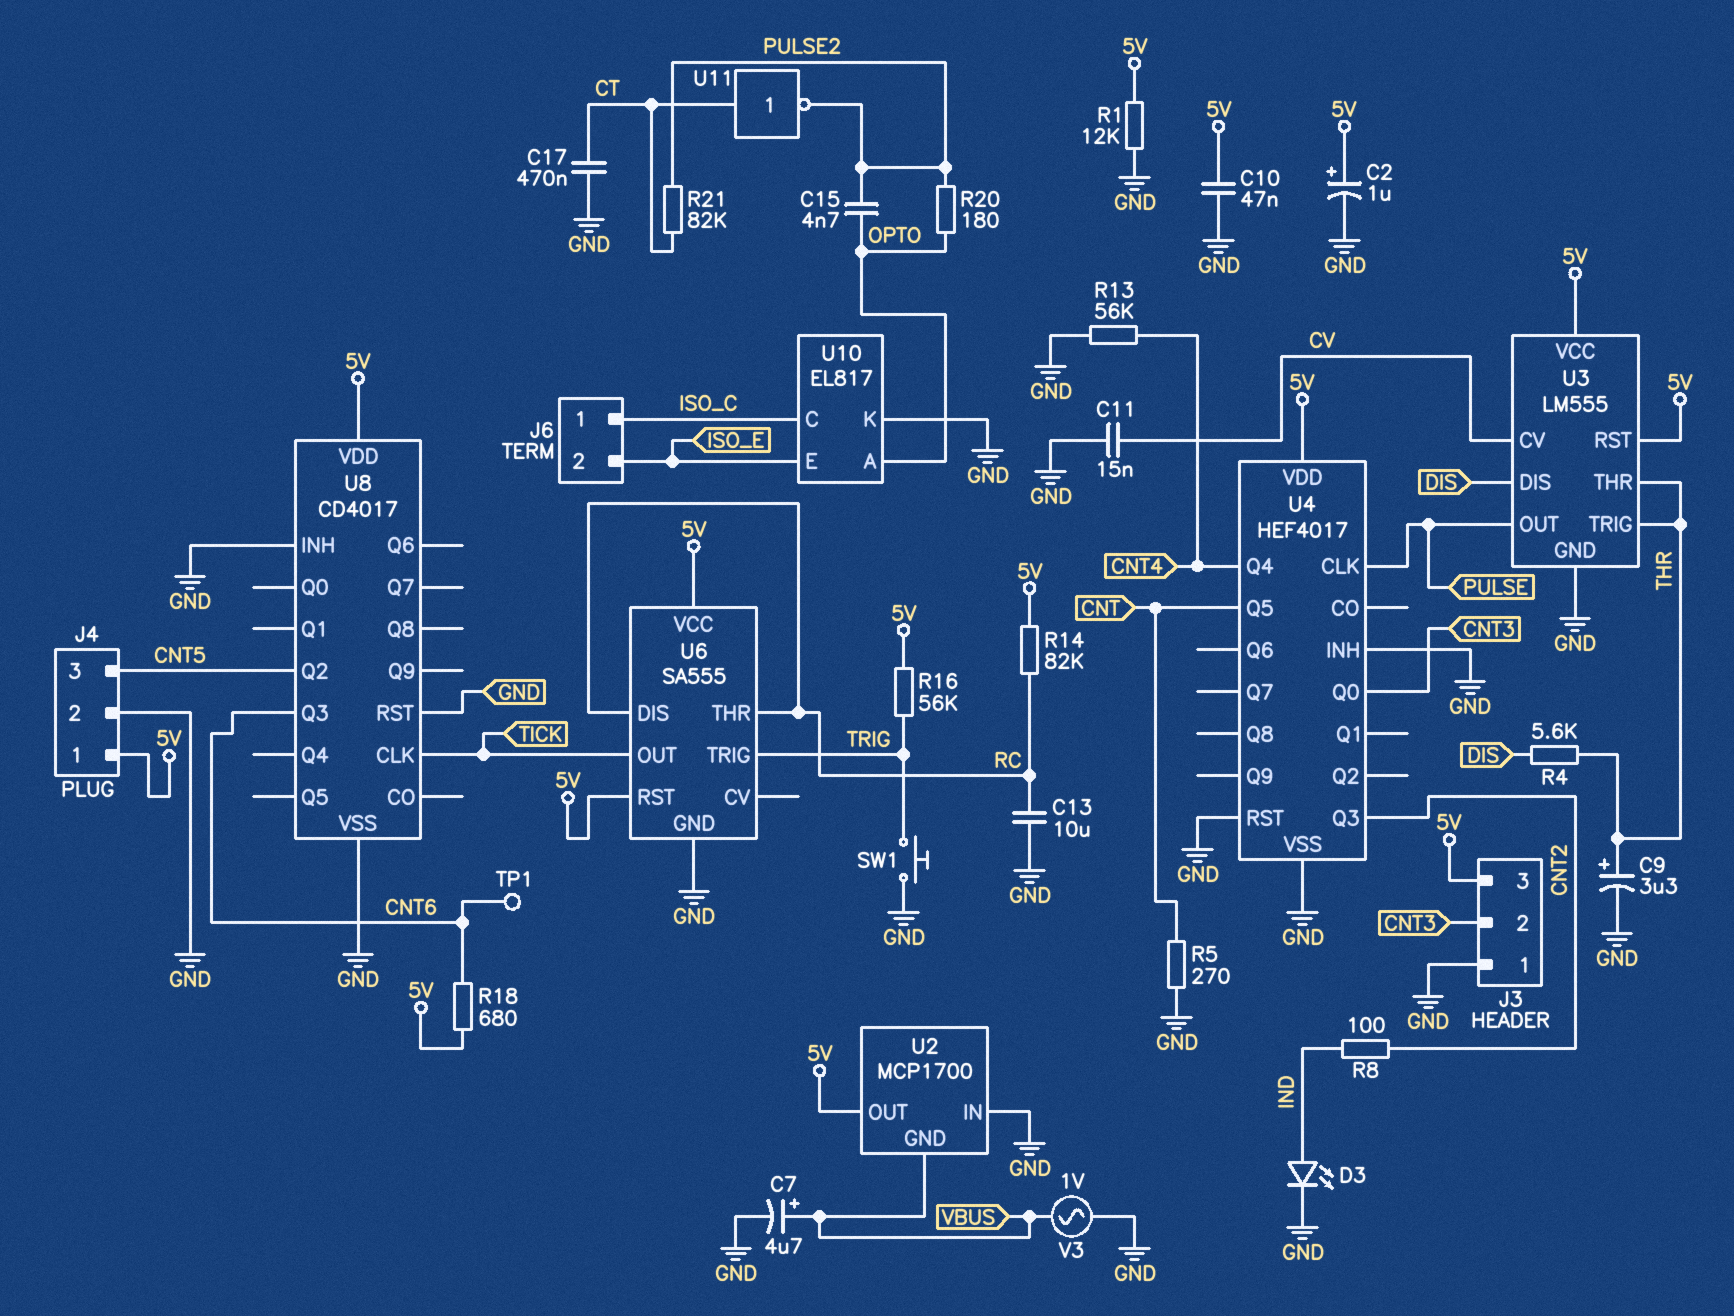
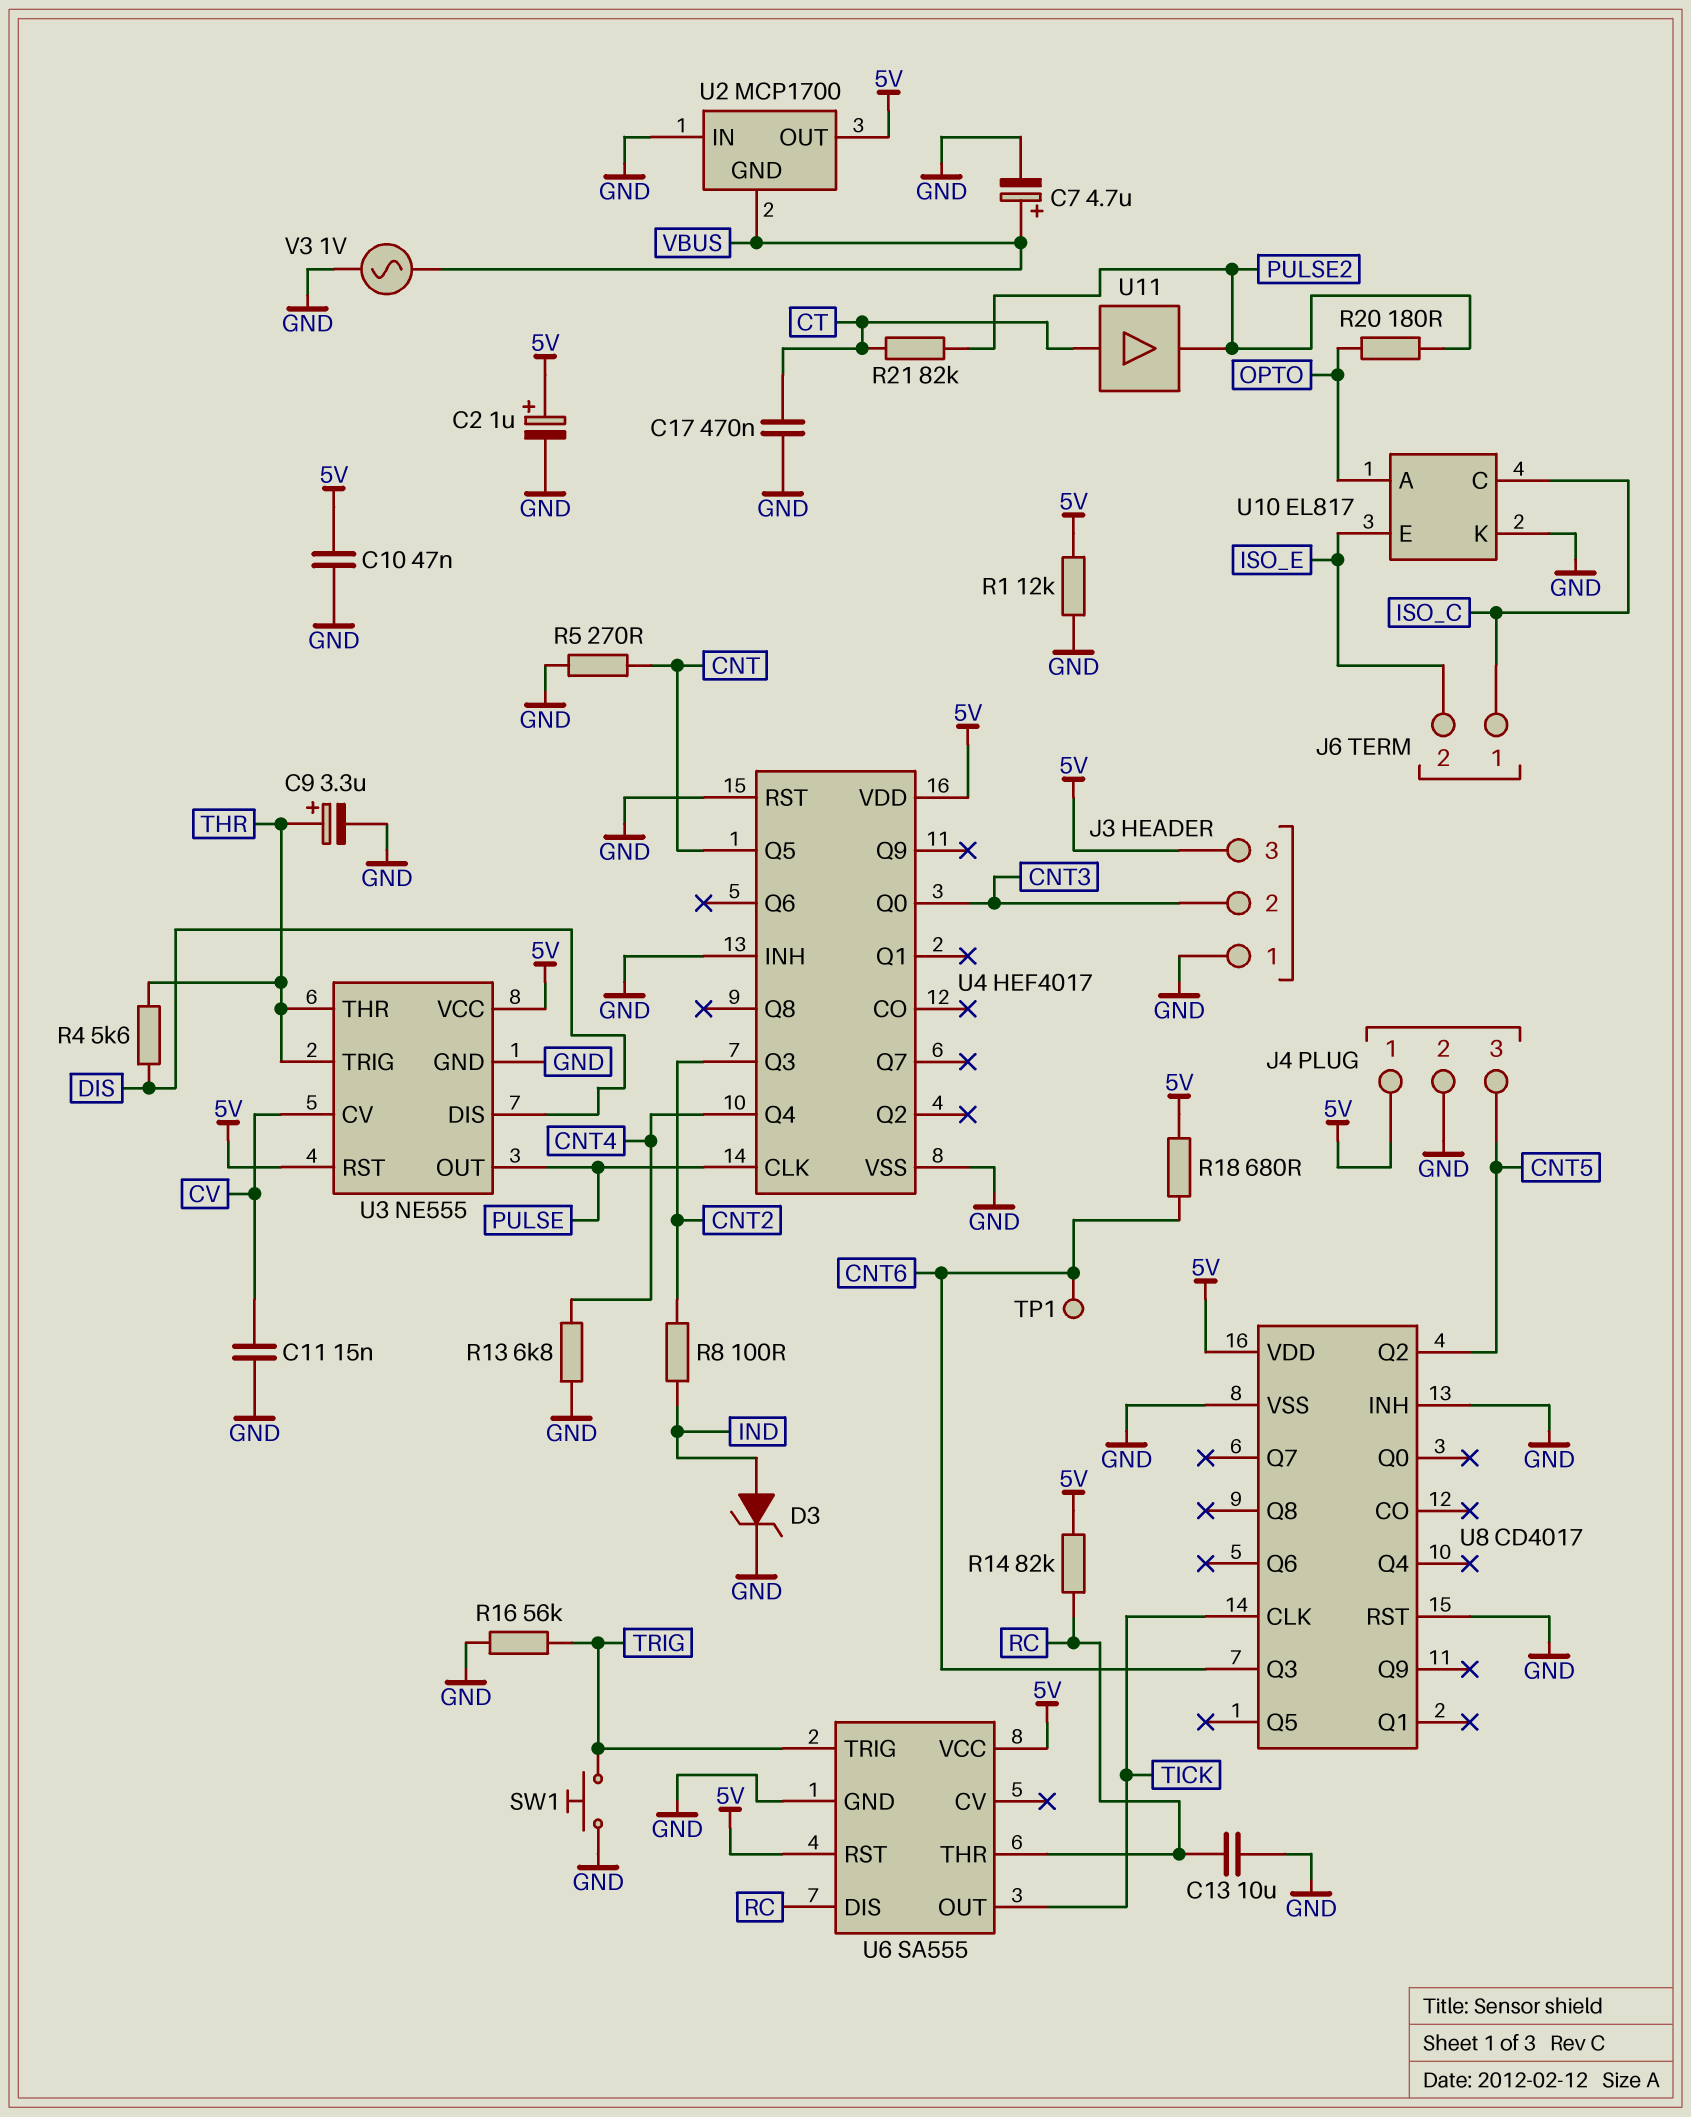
C15: 4.7nF (OPTO, PULSE2) -> none
D3: LED (A IND, K GND) -> zener (A IND, K GND)
R13: 56k (CNT4, GND) -> 6.8k (CNT4, GND)
R16: 56k (5V, TRIG) -> 56k (GND, TRIG)
U3: LM555 -> NE555
U11: NOT (in CT, out PULSE2) -> buffer (in CT, out PULSE2)

